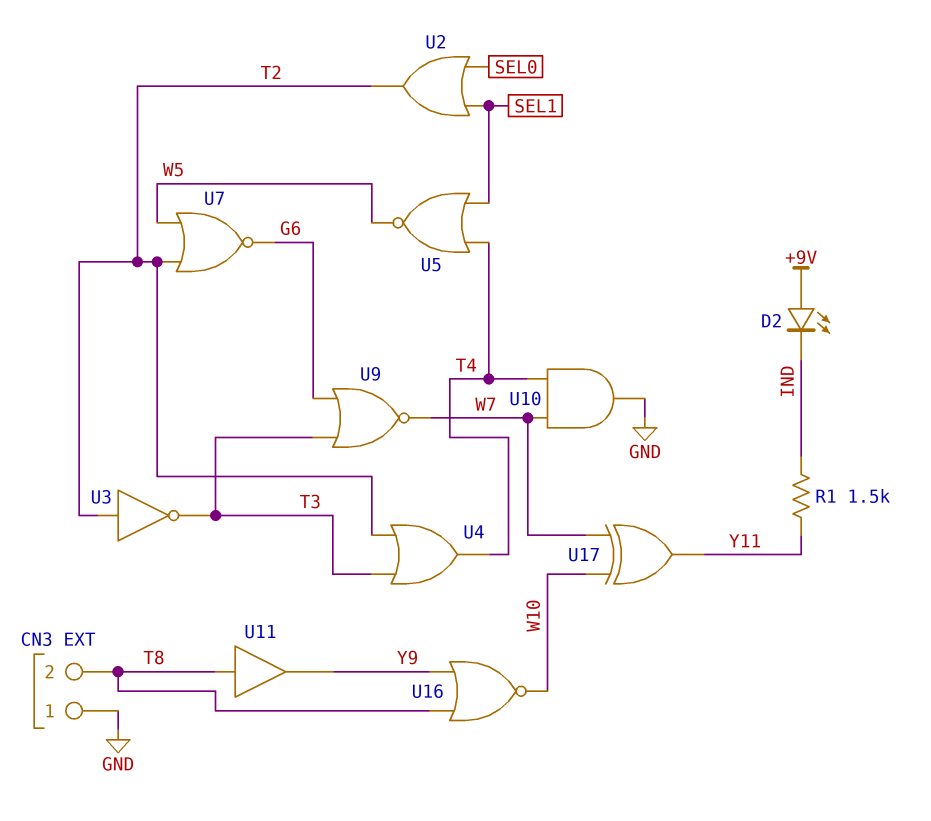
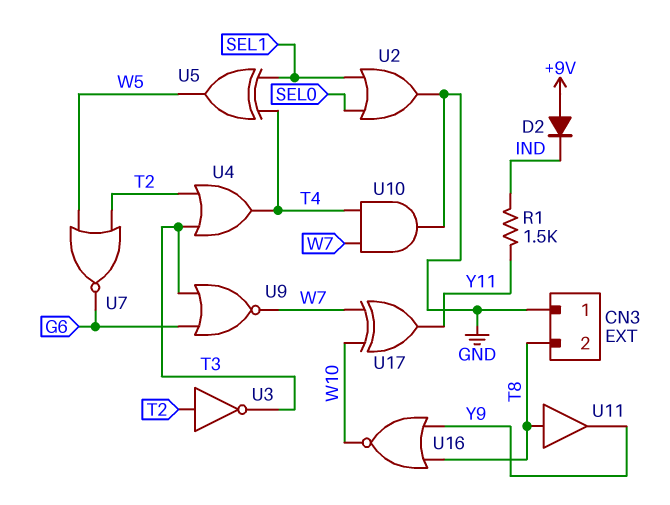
D2: LED (A +9V, K IND) -> diode (A +9V, K IND)
U2: OR (in SEL0, in SEL1, out T2) -> OR (in SEL0, in SEL1, out GND)
U5: NOR (in SEL1, in T4, out W5) -> XOR (in SEL1, in T4, out W5)

